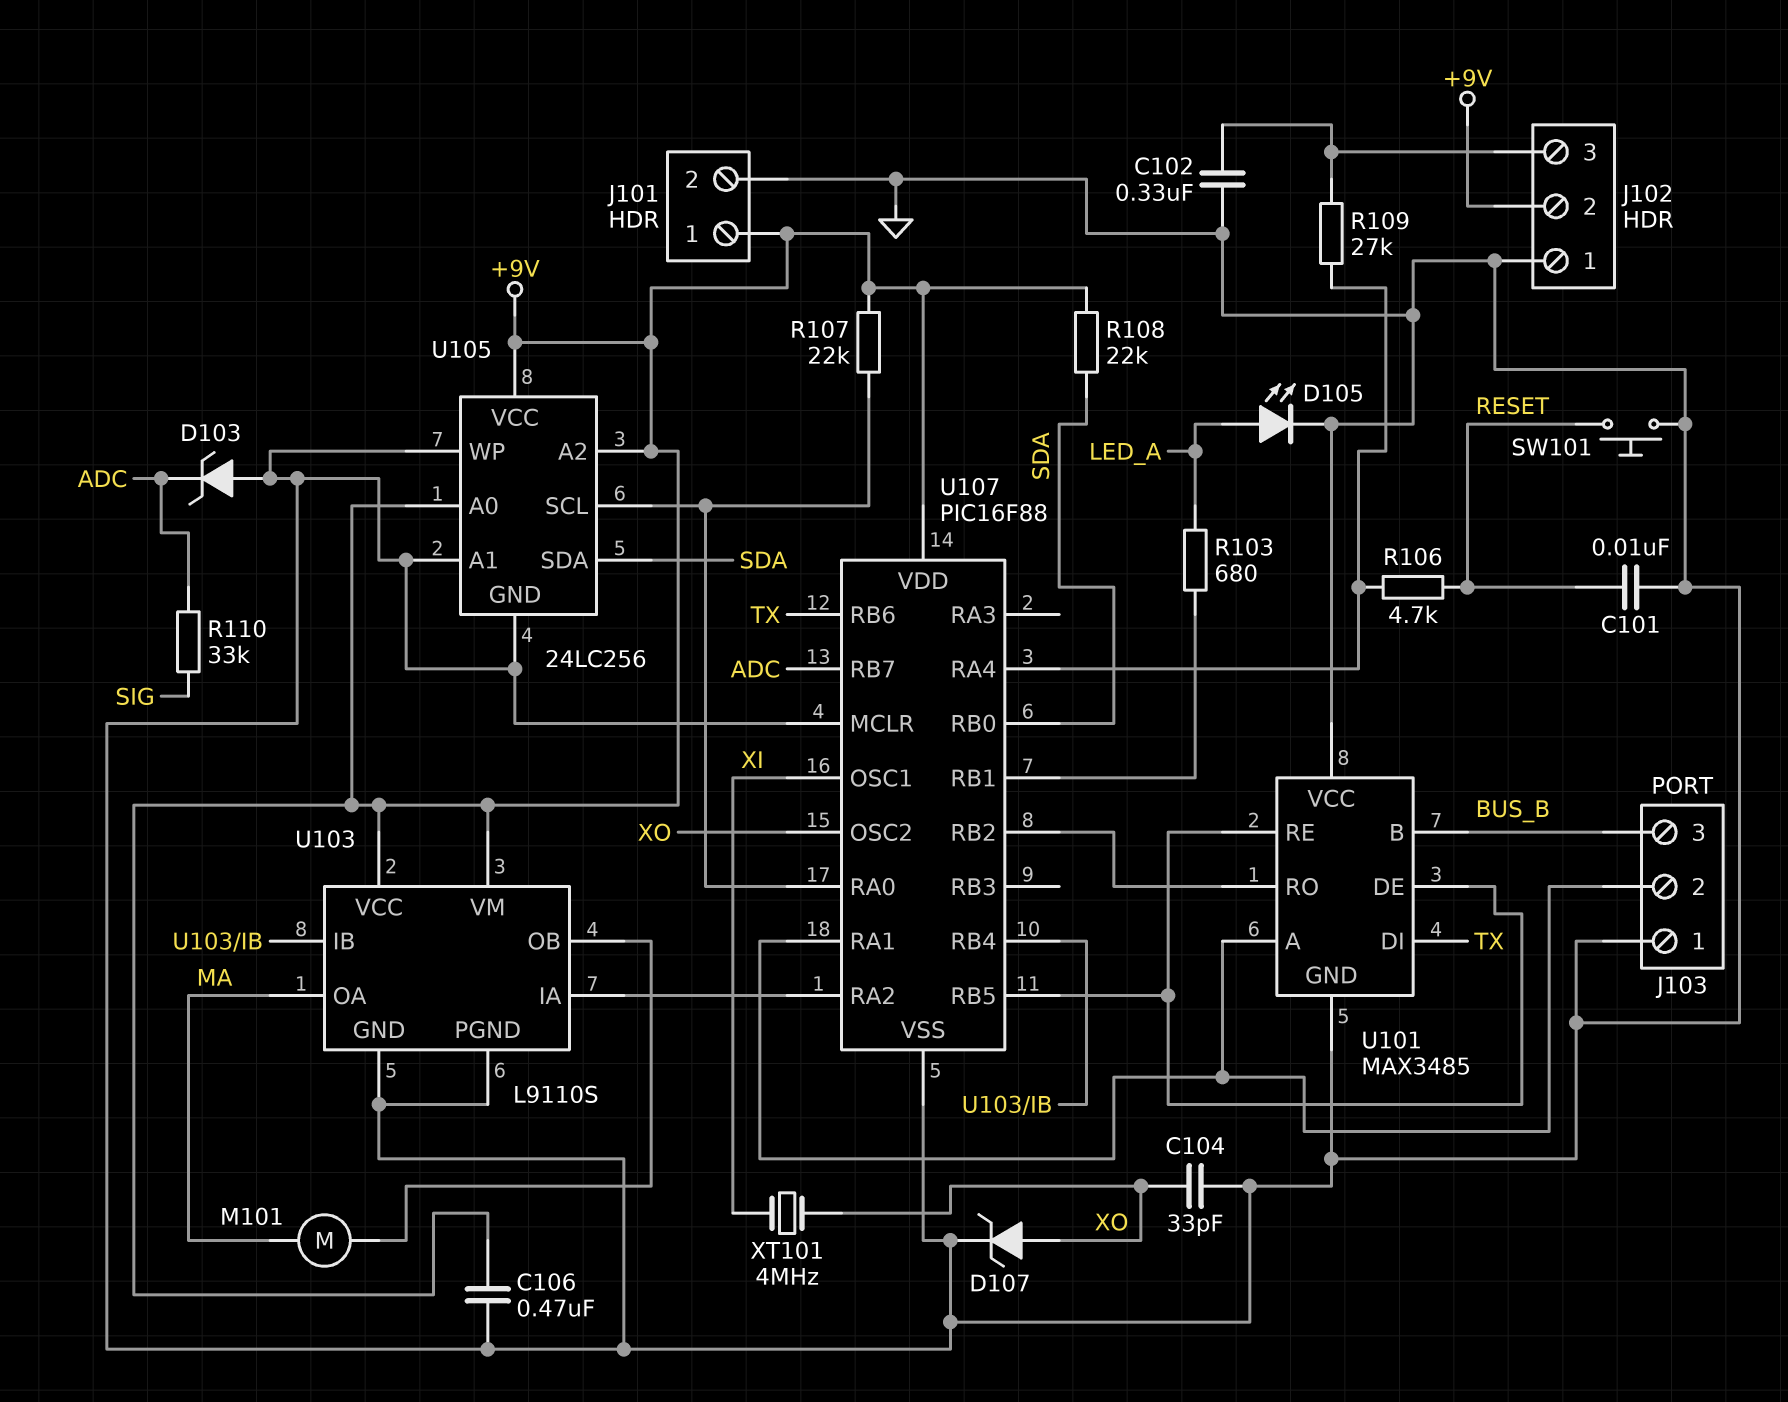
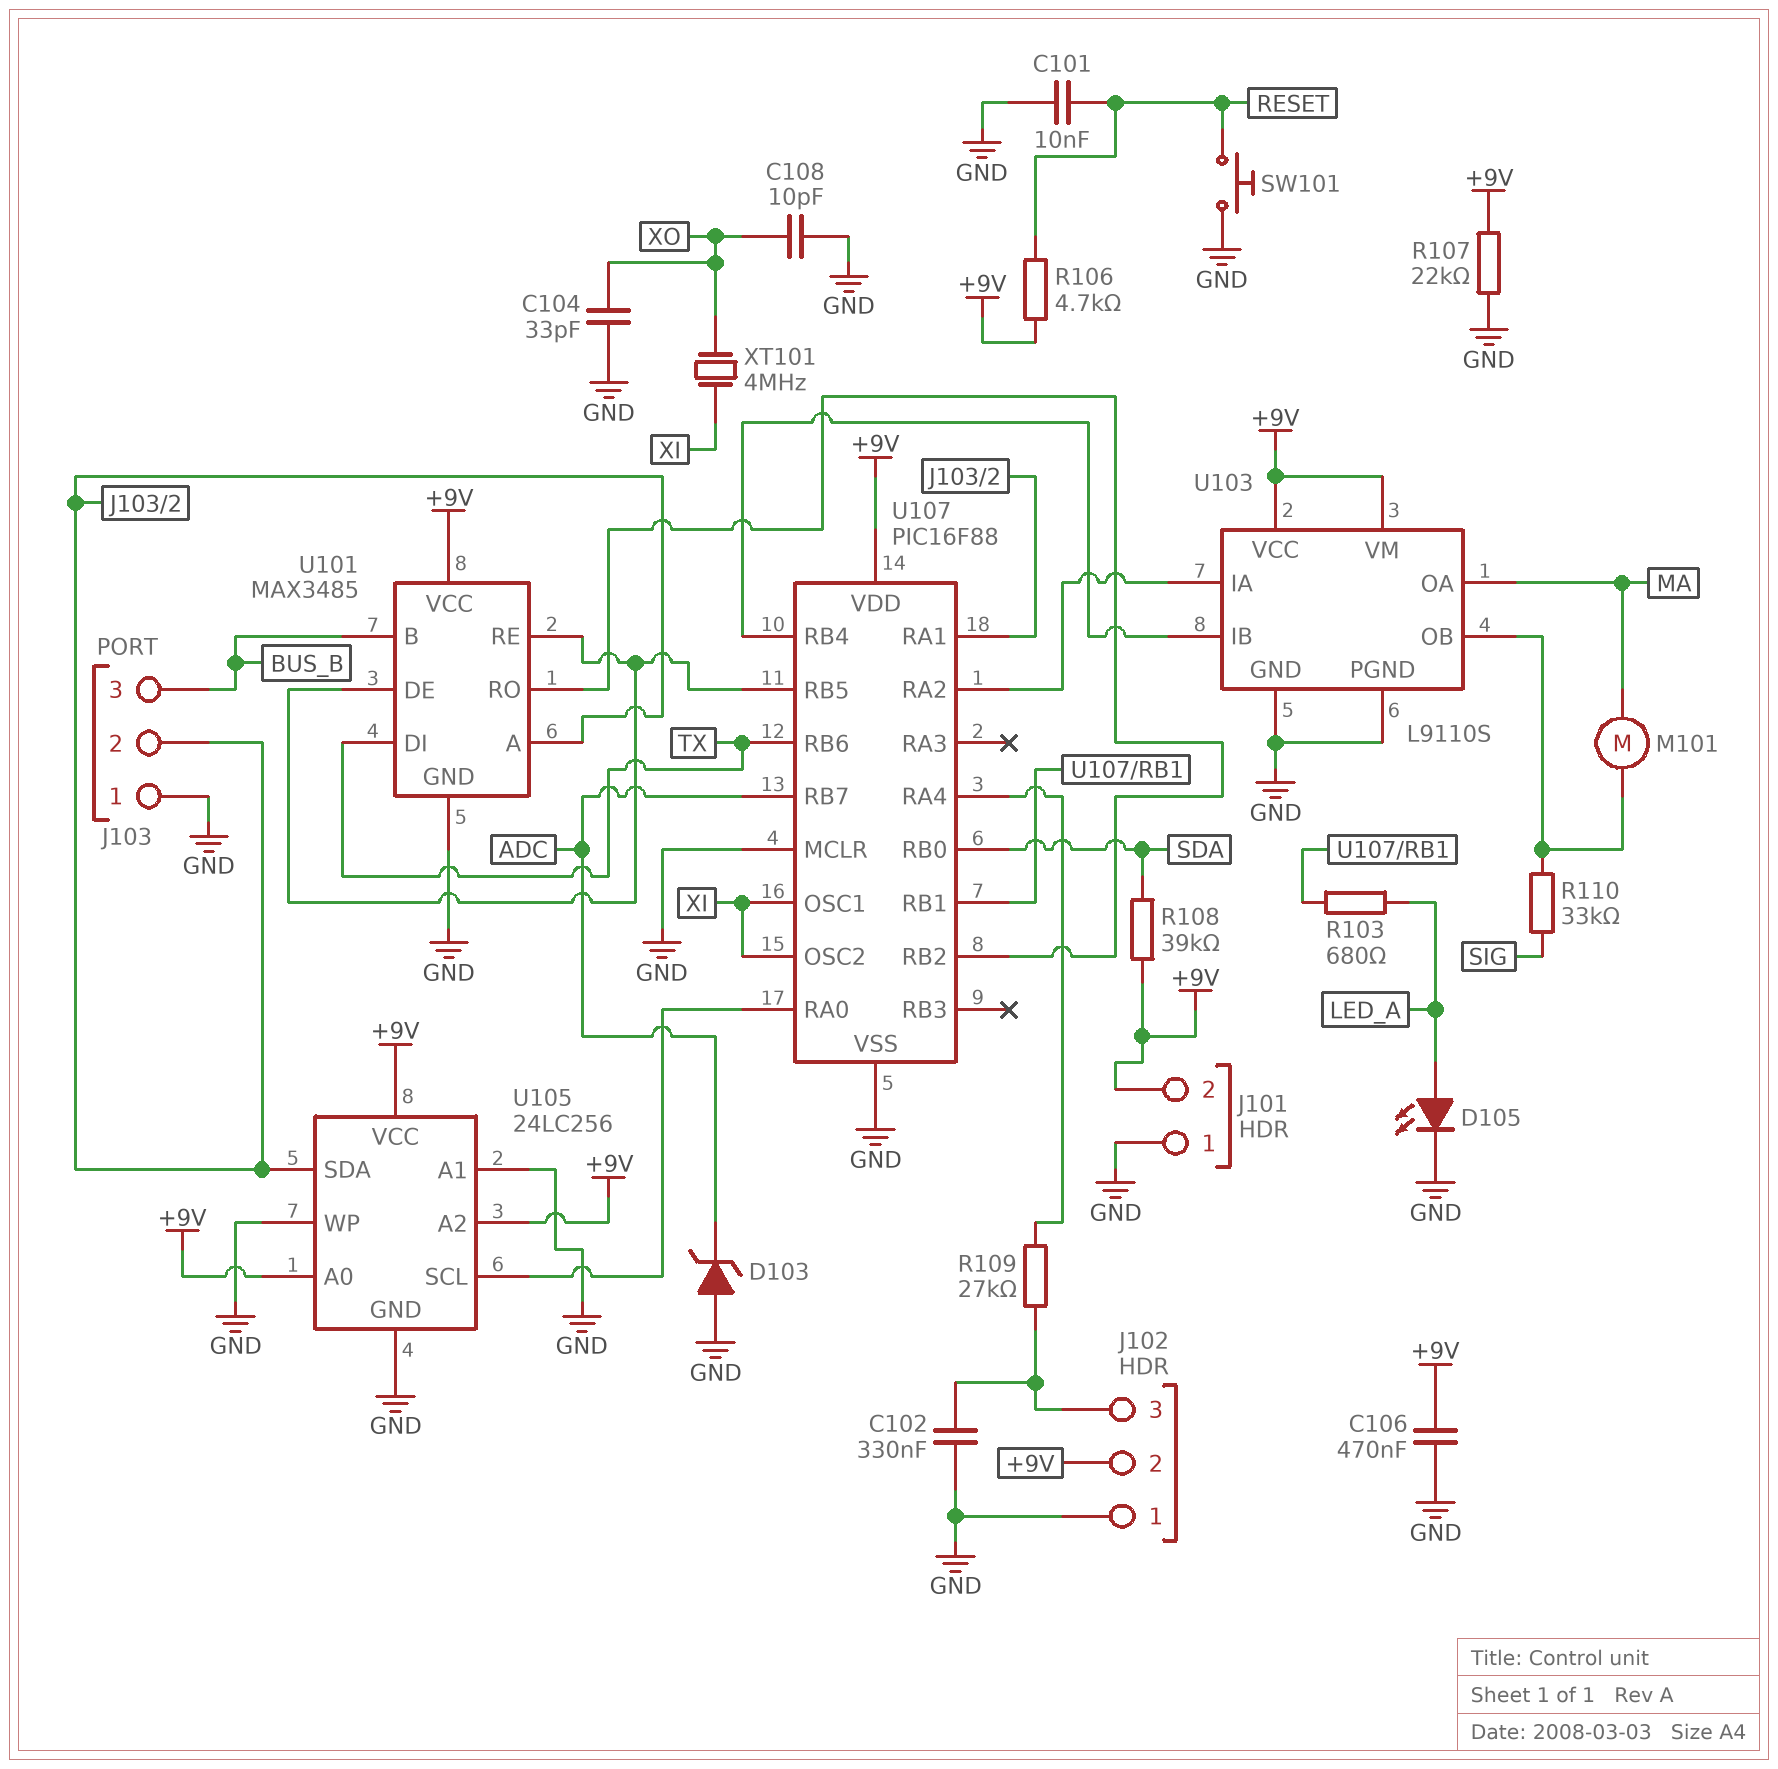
C108: none -> 10pF (GND, XO)
D107: zener (A XO, K GND) -> none
J101 pin 1: +9V -> GND
J101 pin 2: GND -> +9V
R106: 4.7k (RESET, U107/RA4) -> 4.7k (+9V, RESET)
R107: 22k (+9V, U105/SCL) -> 22k (+9V, GND)
R108: 22k (+9V, SDA) -> 39k (+9V, SDA)
R110: 33k (ADC, SIG) -> 33k (SIG, U103/OB)
U101 pin VCC: GND -> +9V
U105 pin SDA: SDA -> J103/2
U107 pin OSC2: XO -> XI

